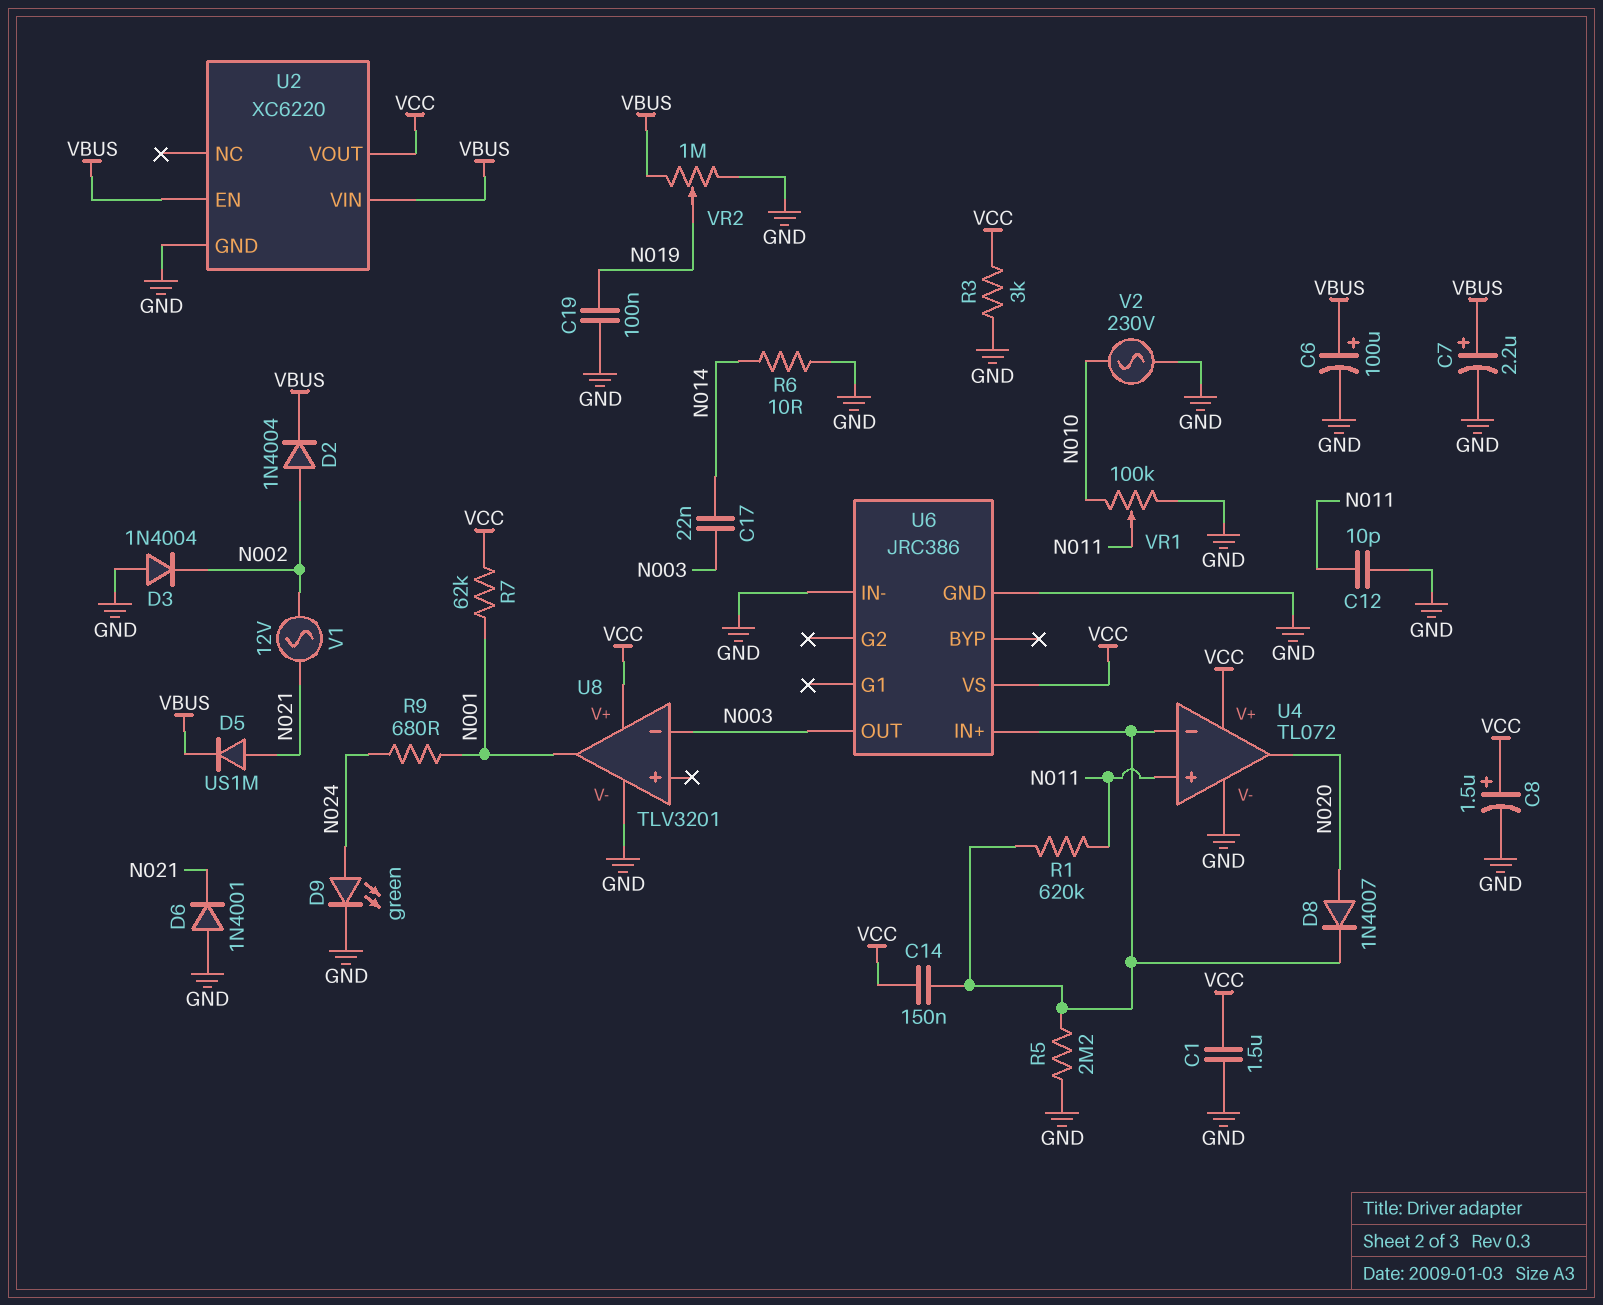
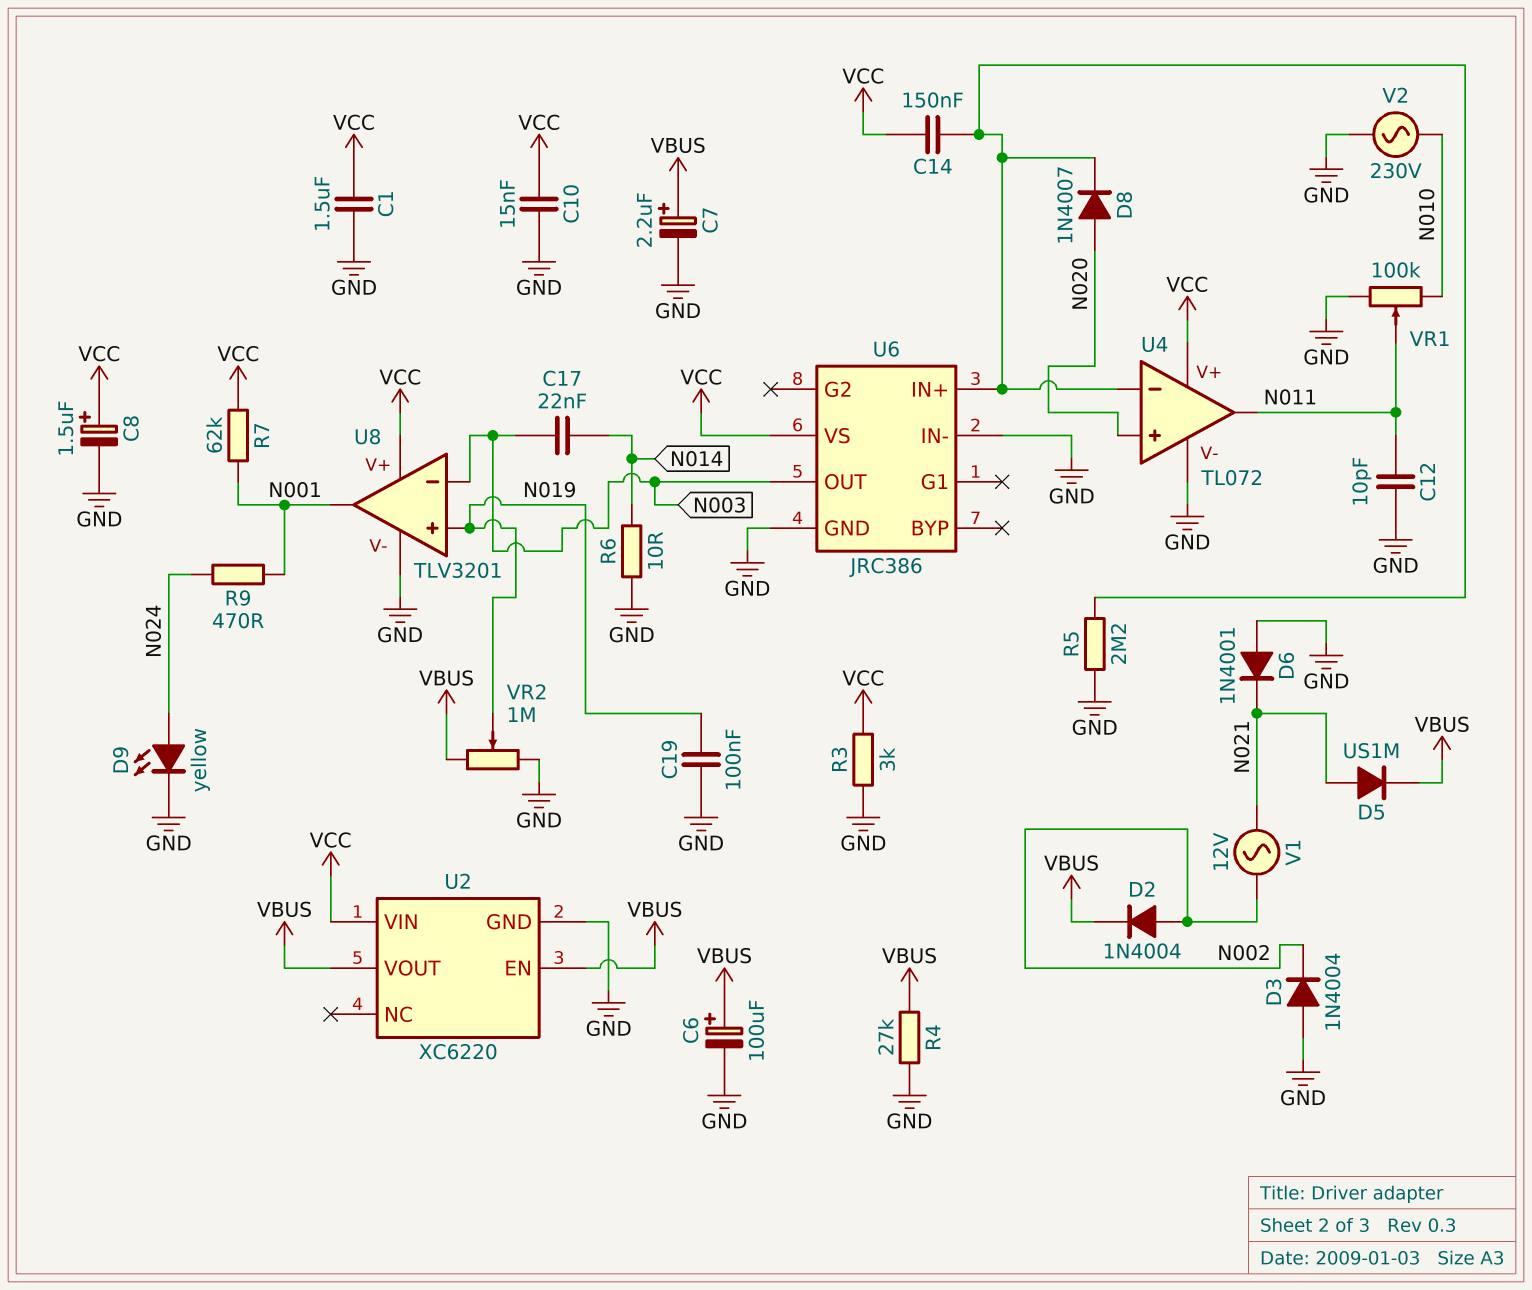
C10: none -> 15nF (GND, VCC)
D9: LED green (A N024, K GND) -> LED yellow (A N024, K GND)
R1: 620k (N011, U4/in-) -> none
R4: none -> 27k (GND, VBUS)
R9: 680 (N001, N024) -> 470 (N001, N024)
U2 pin VIN: VBUS -> VCC
U2 pin VOUT: VCC -> VBUS
U4 pin in+: N011 -> N020
U4 pin out: N020 -> N011
U8 pin in+: none -> N019

